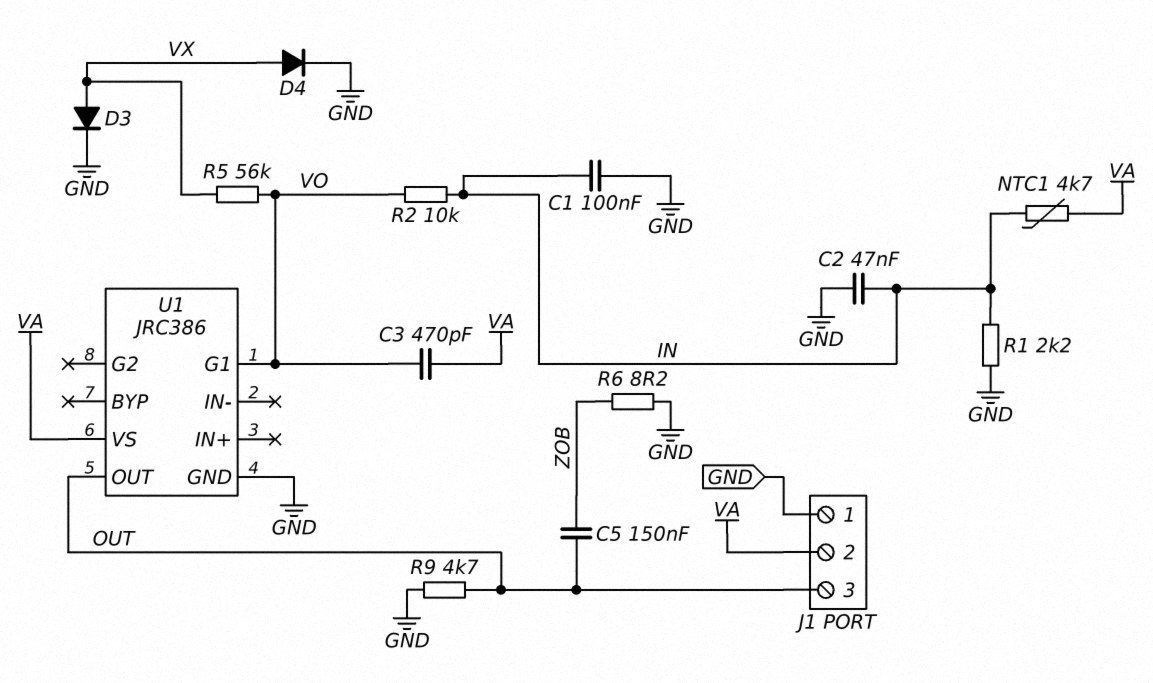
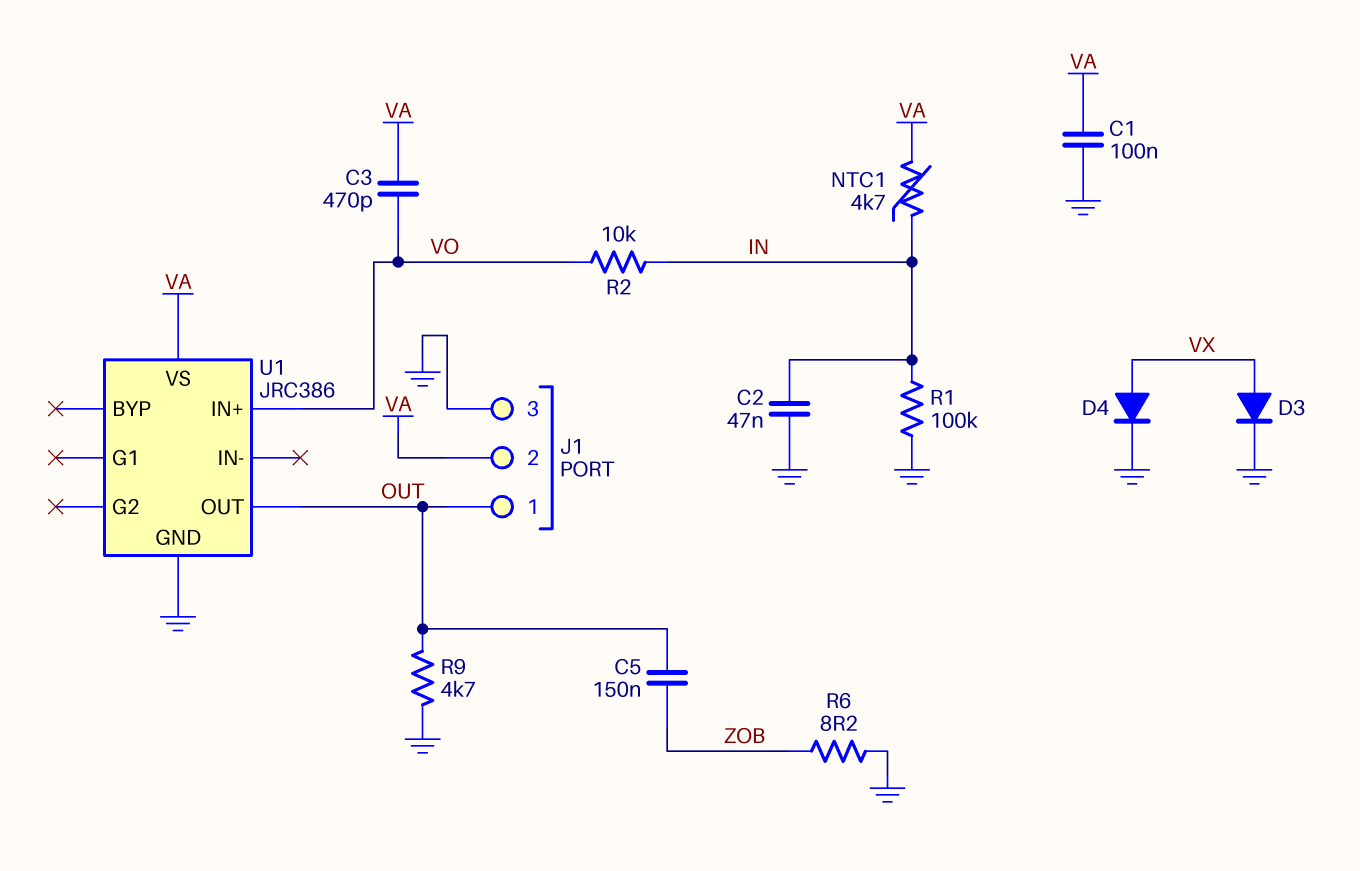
C1: 100nF (GND, IN) -> 100nF (GND, VA)
J1 pin 1: GND -> OUT
J1 pin 3: OUT -> GND
R1: 2.2k (GND, IN) -> 100k (GND, IN)
R5: 56k (VO, VX) -> none
U1 pin G1: VO -> none
U1 pin IN+: none -> VO

